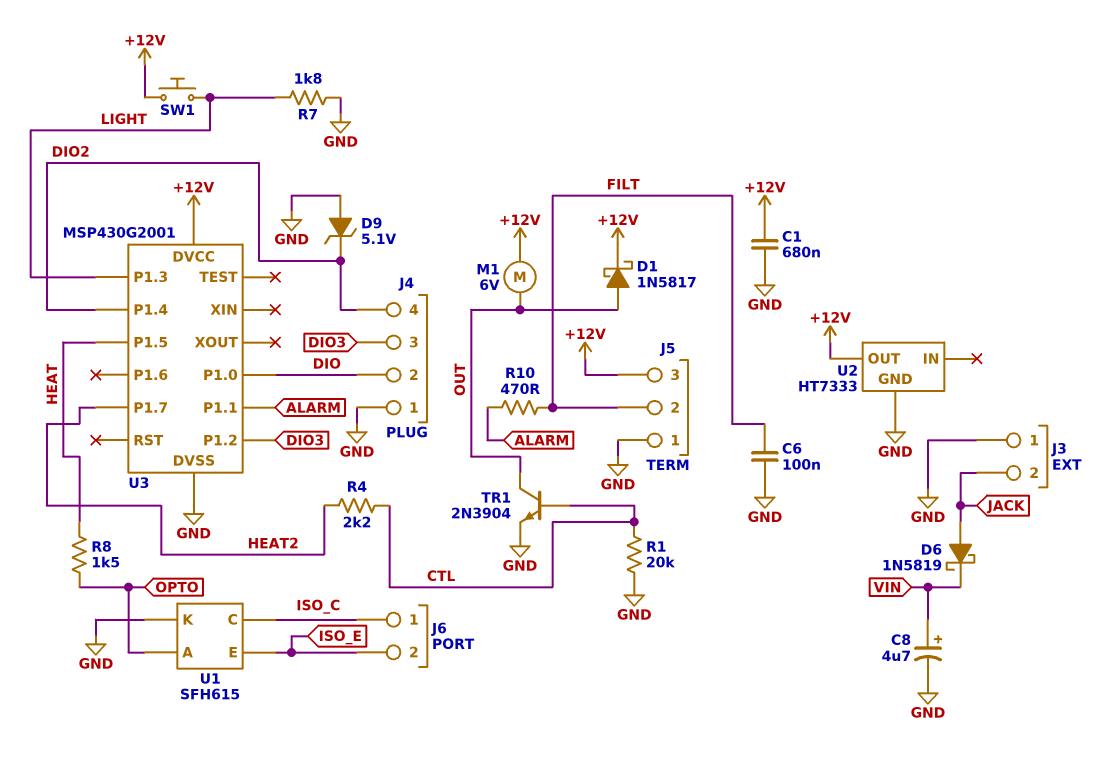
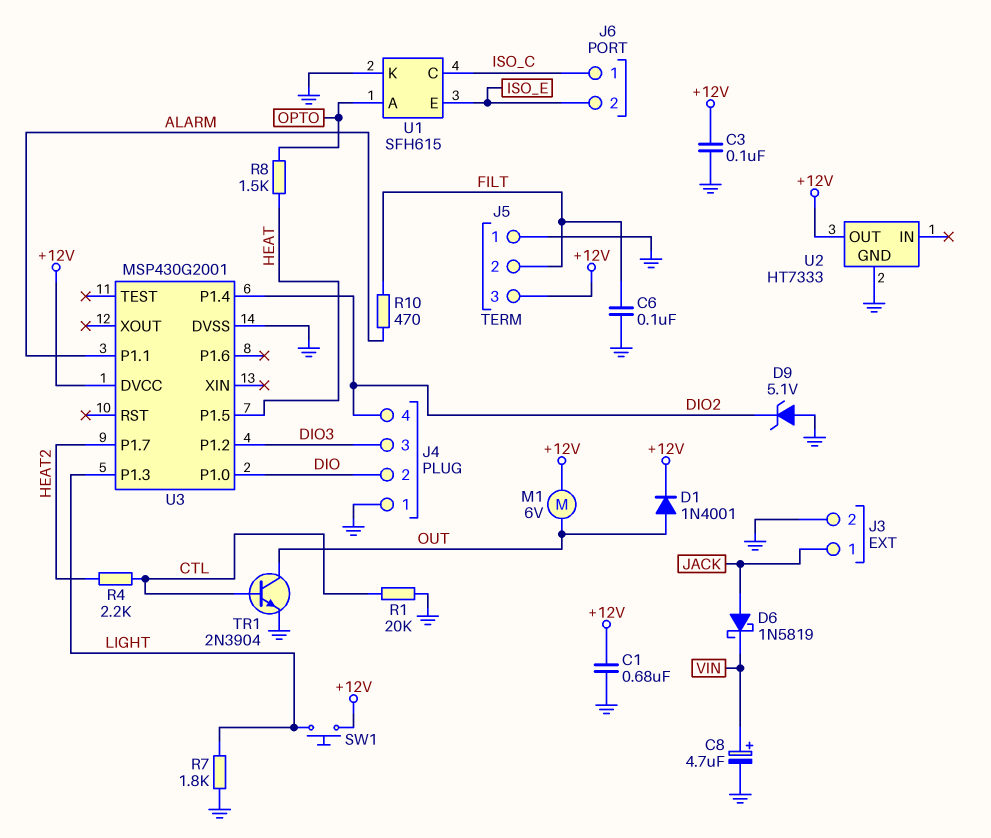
C3: none -> 100nF (+12V, GND)
D1: schottky 1N5817 (A OUT, K +12V) -> diode 1N4001 (A OUT, K +12V)
J3 pin 1: GND -> JACK
J3 pin 2: JACK -> GND

